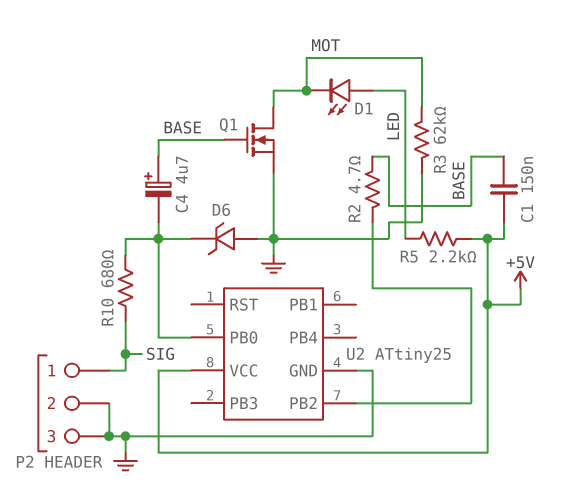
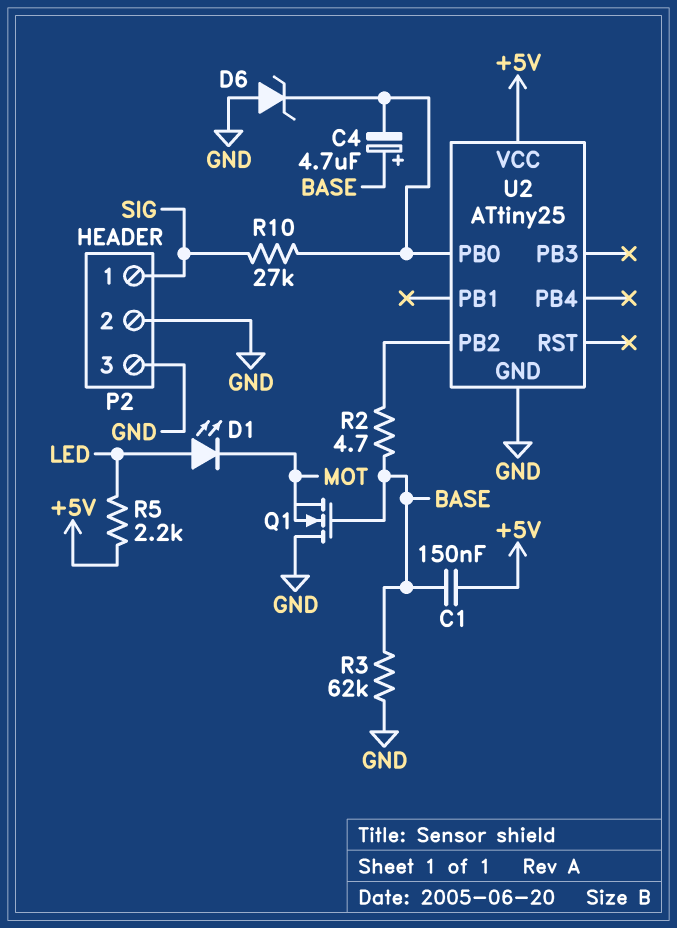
Q1: NMOS (G BASE, D MOT, S GND) -> NMOS (G BASE, D GND, S MOT)
R3: 62k (GND, MOT) -> 62k (BASE, GND)
R10: 680 (SIG, U2/PB0) -> 27k (SIG, U2/PB0)

